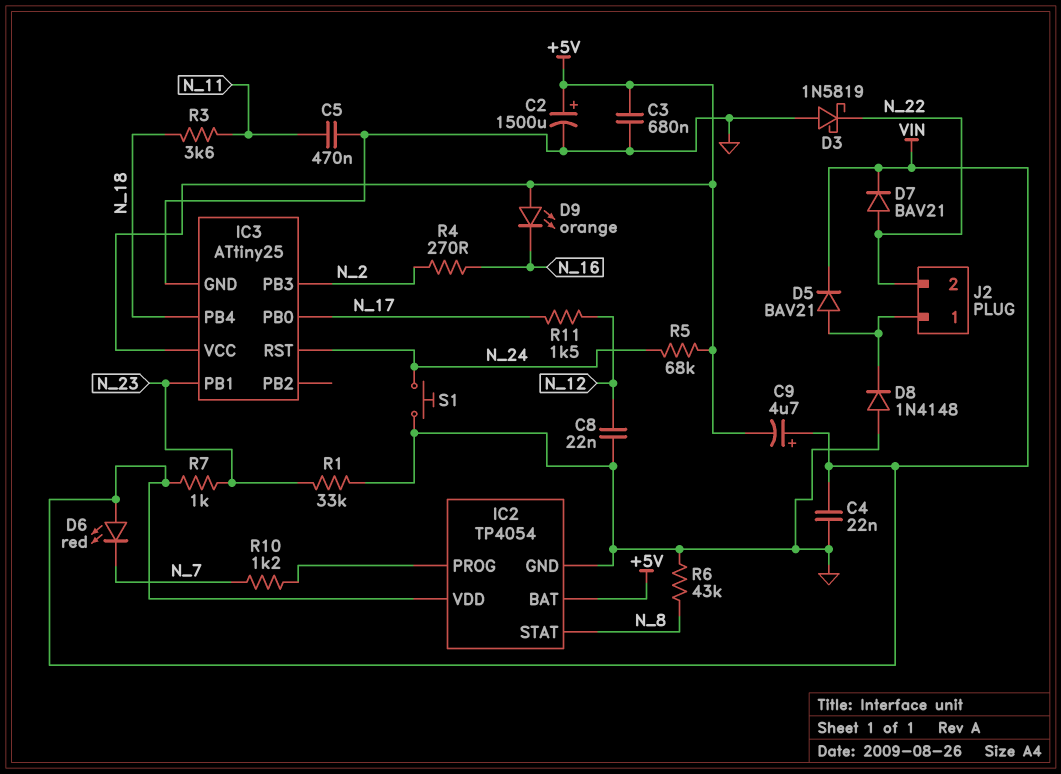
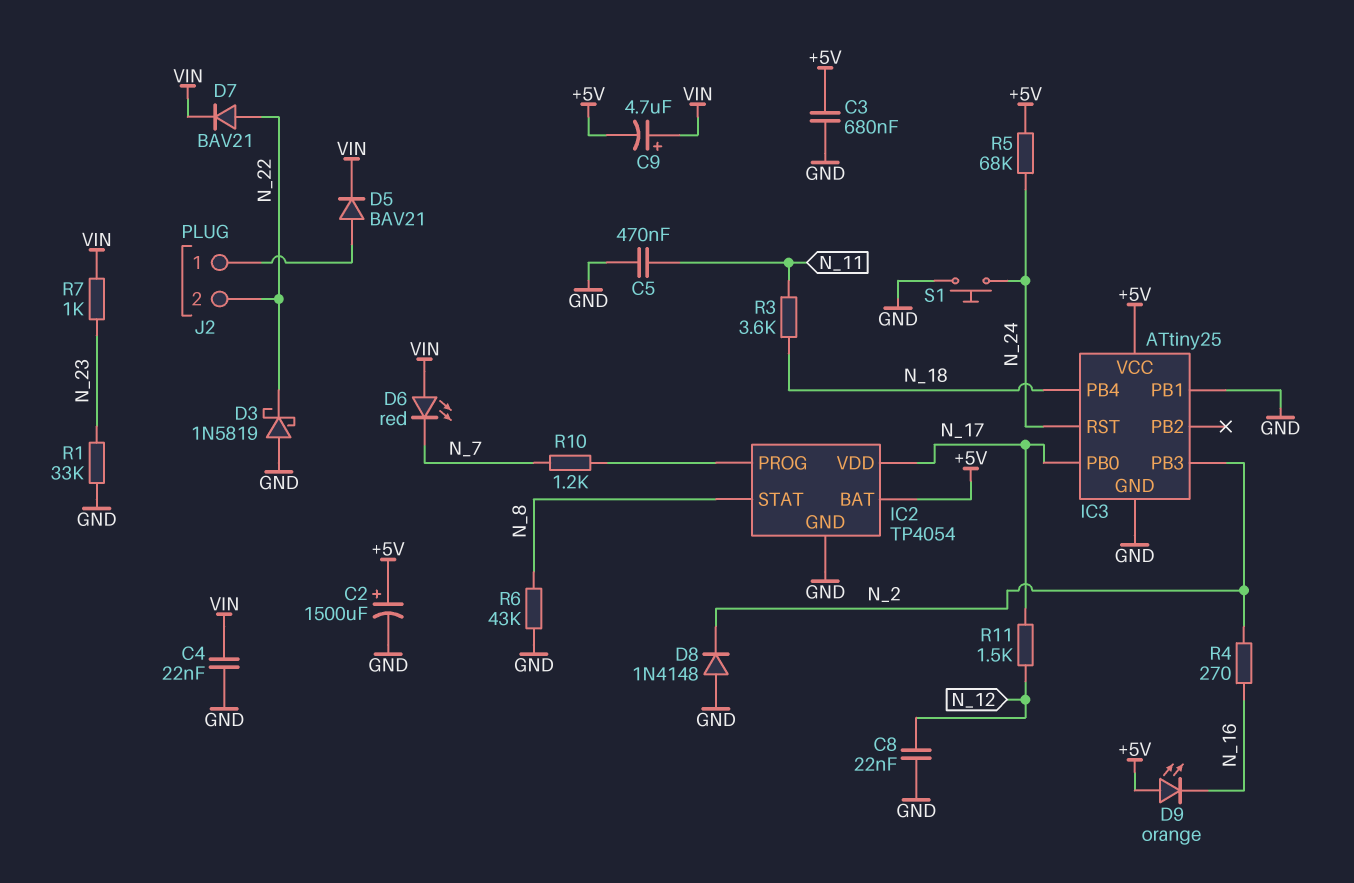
D8: diode 1N4148 (A GND, K J2/1) -> diode 1N4148 (A GND, K N_2)
IC2 pin VDD: VIN -> N_17
IC3 pin PB1: N_23 -> GND

